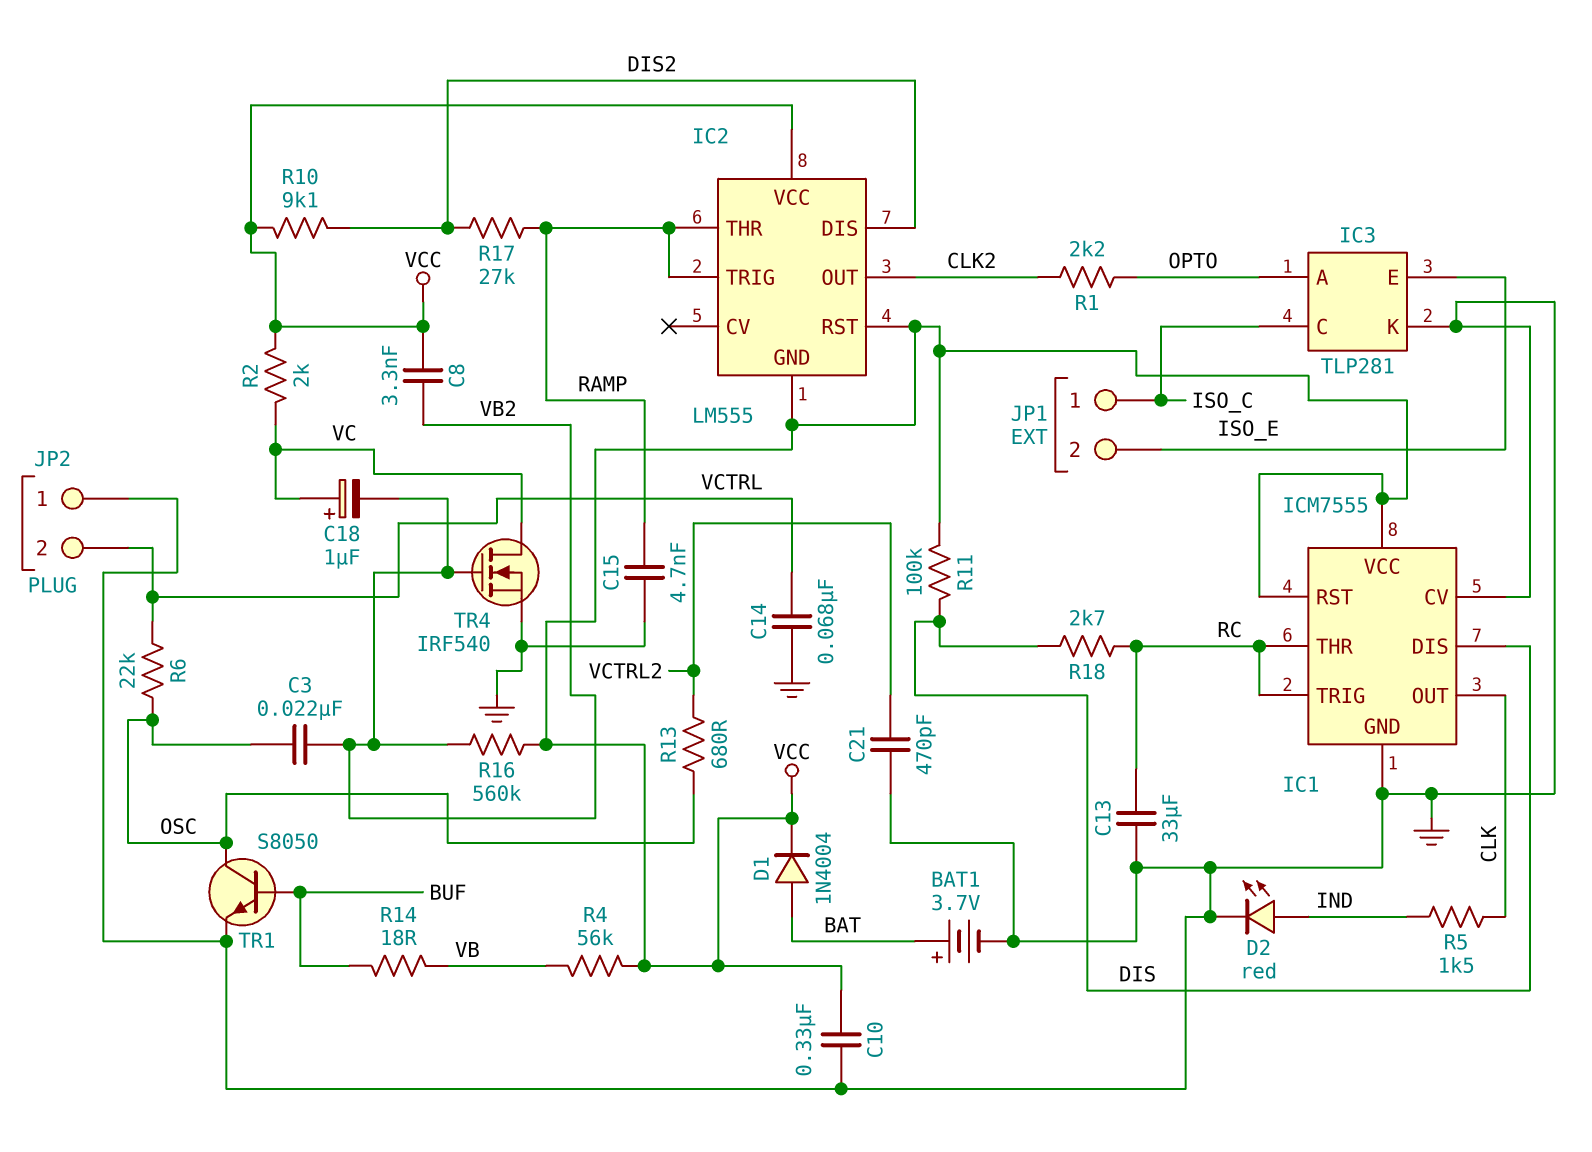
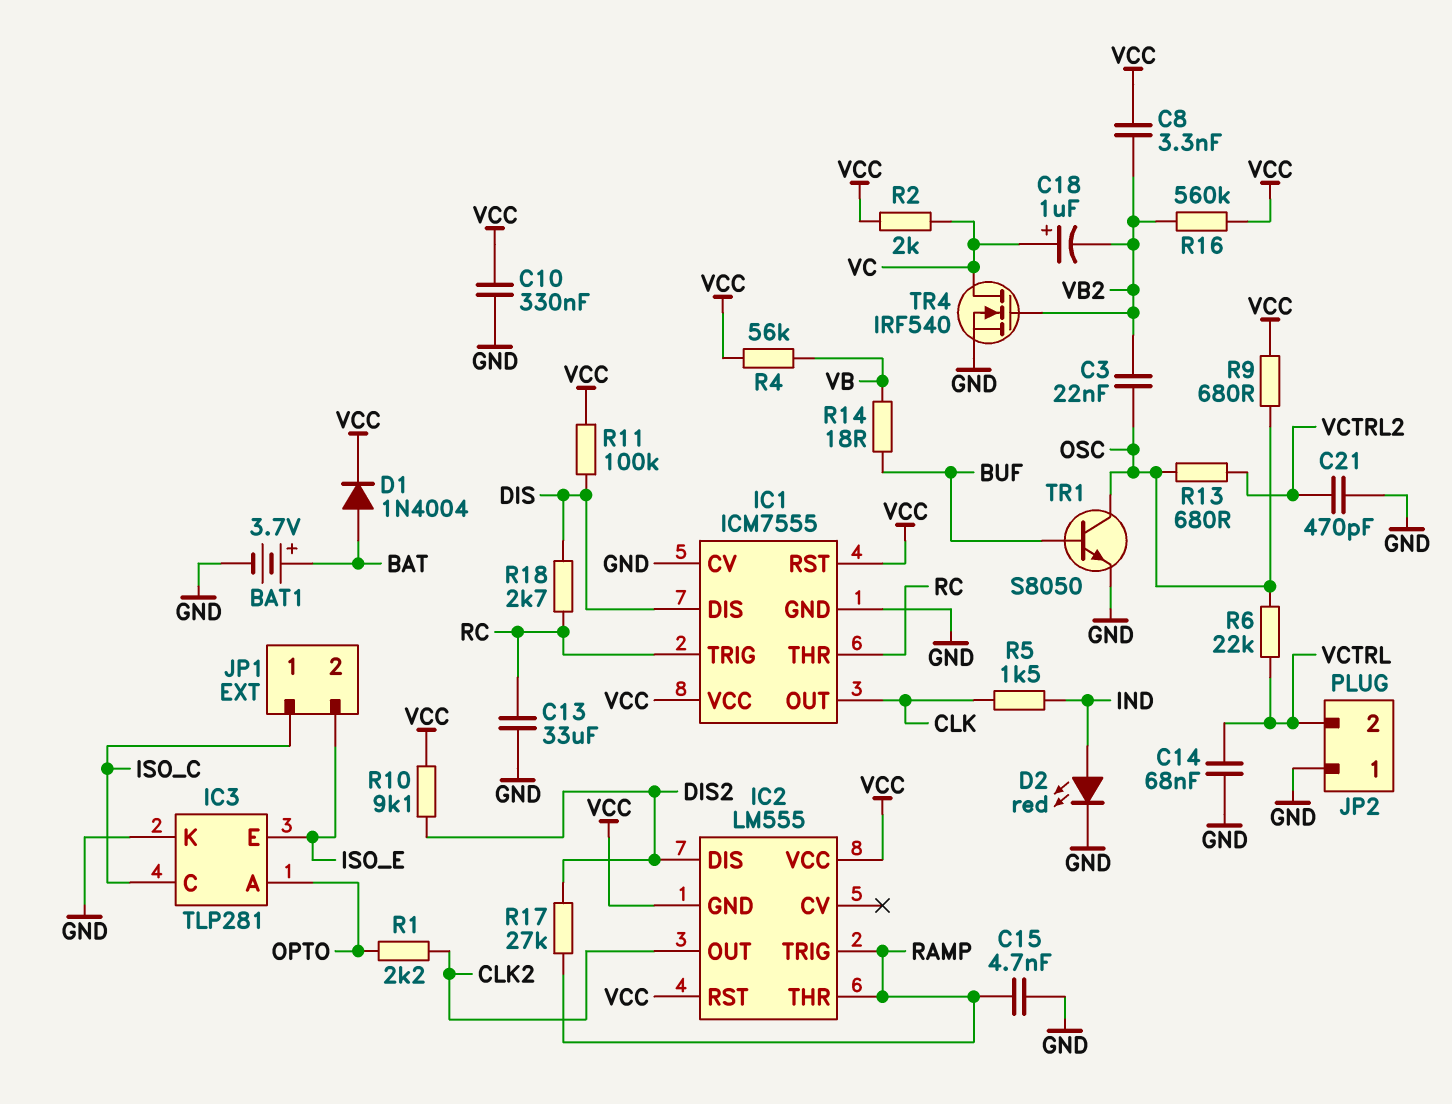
R9: none -> 680 (OSC, VCC)

